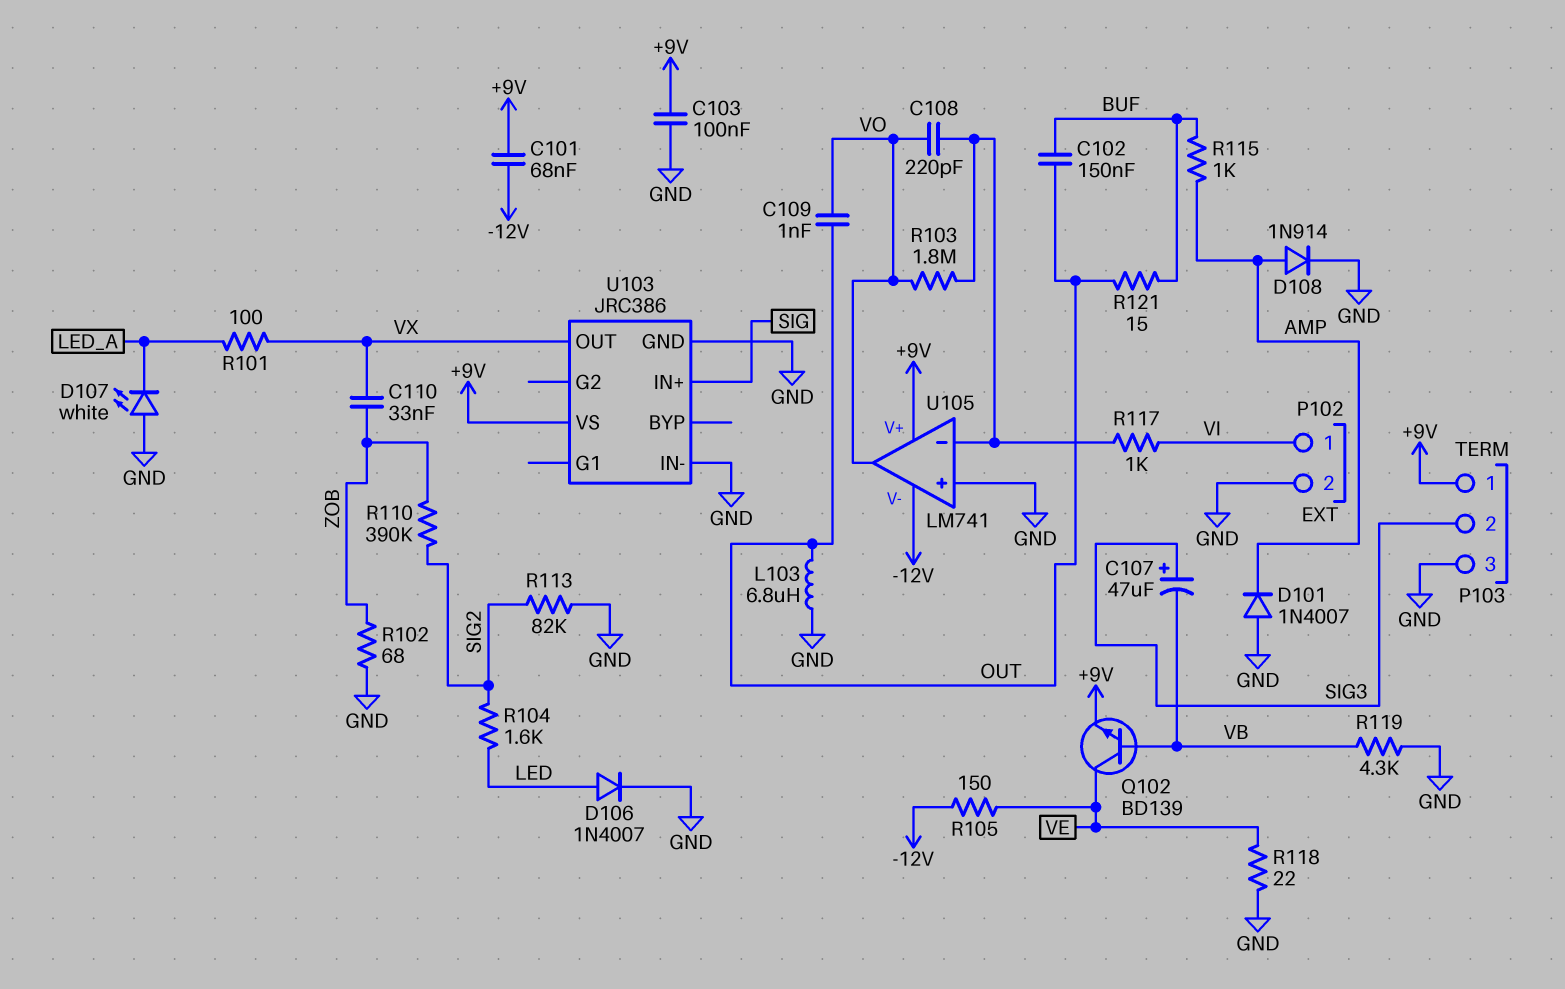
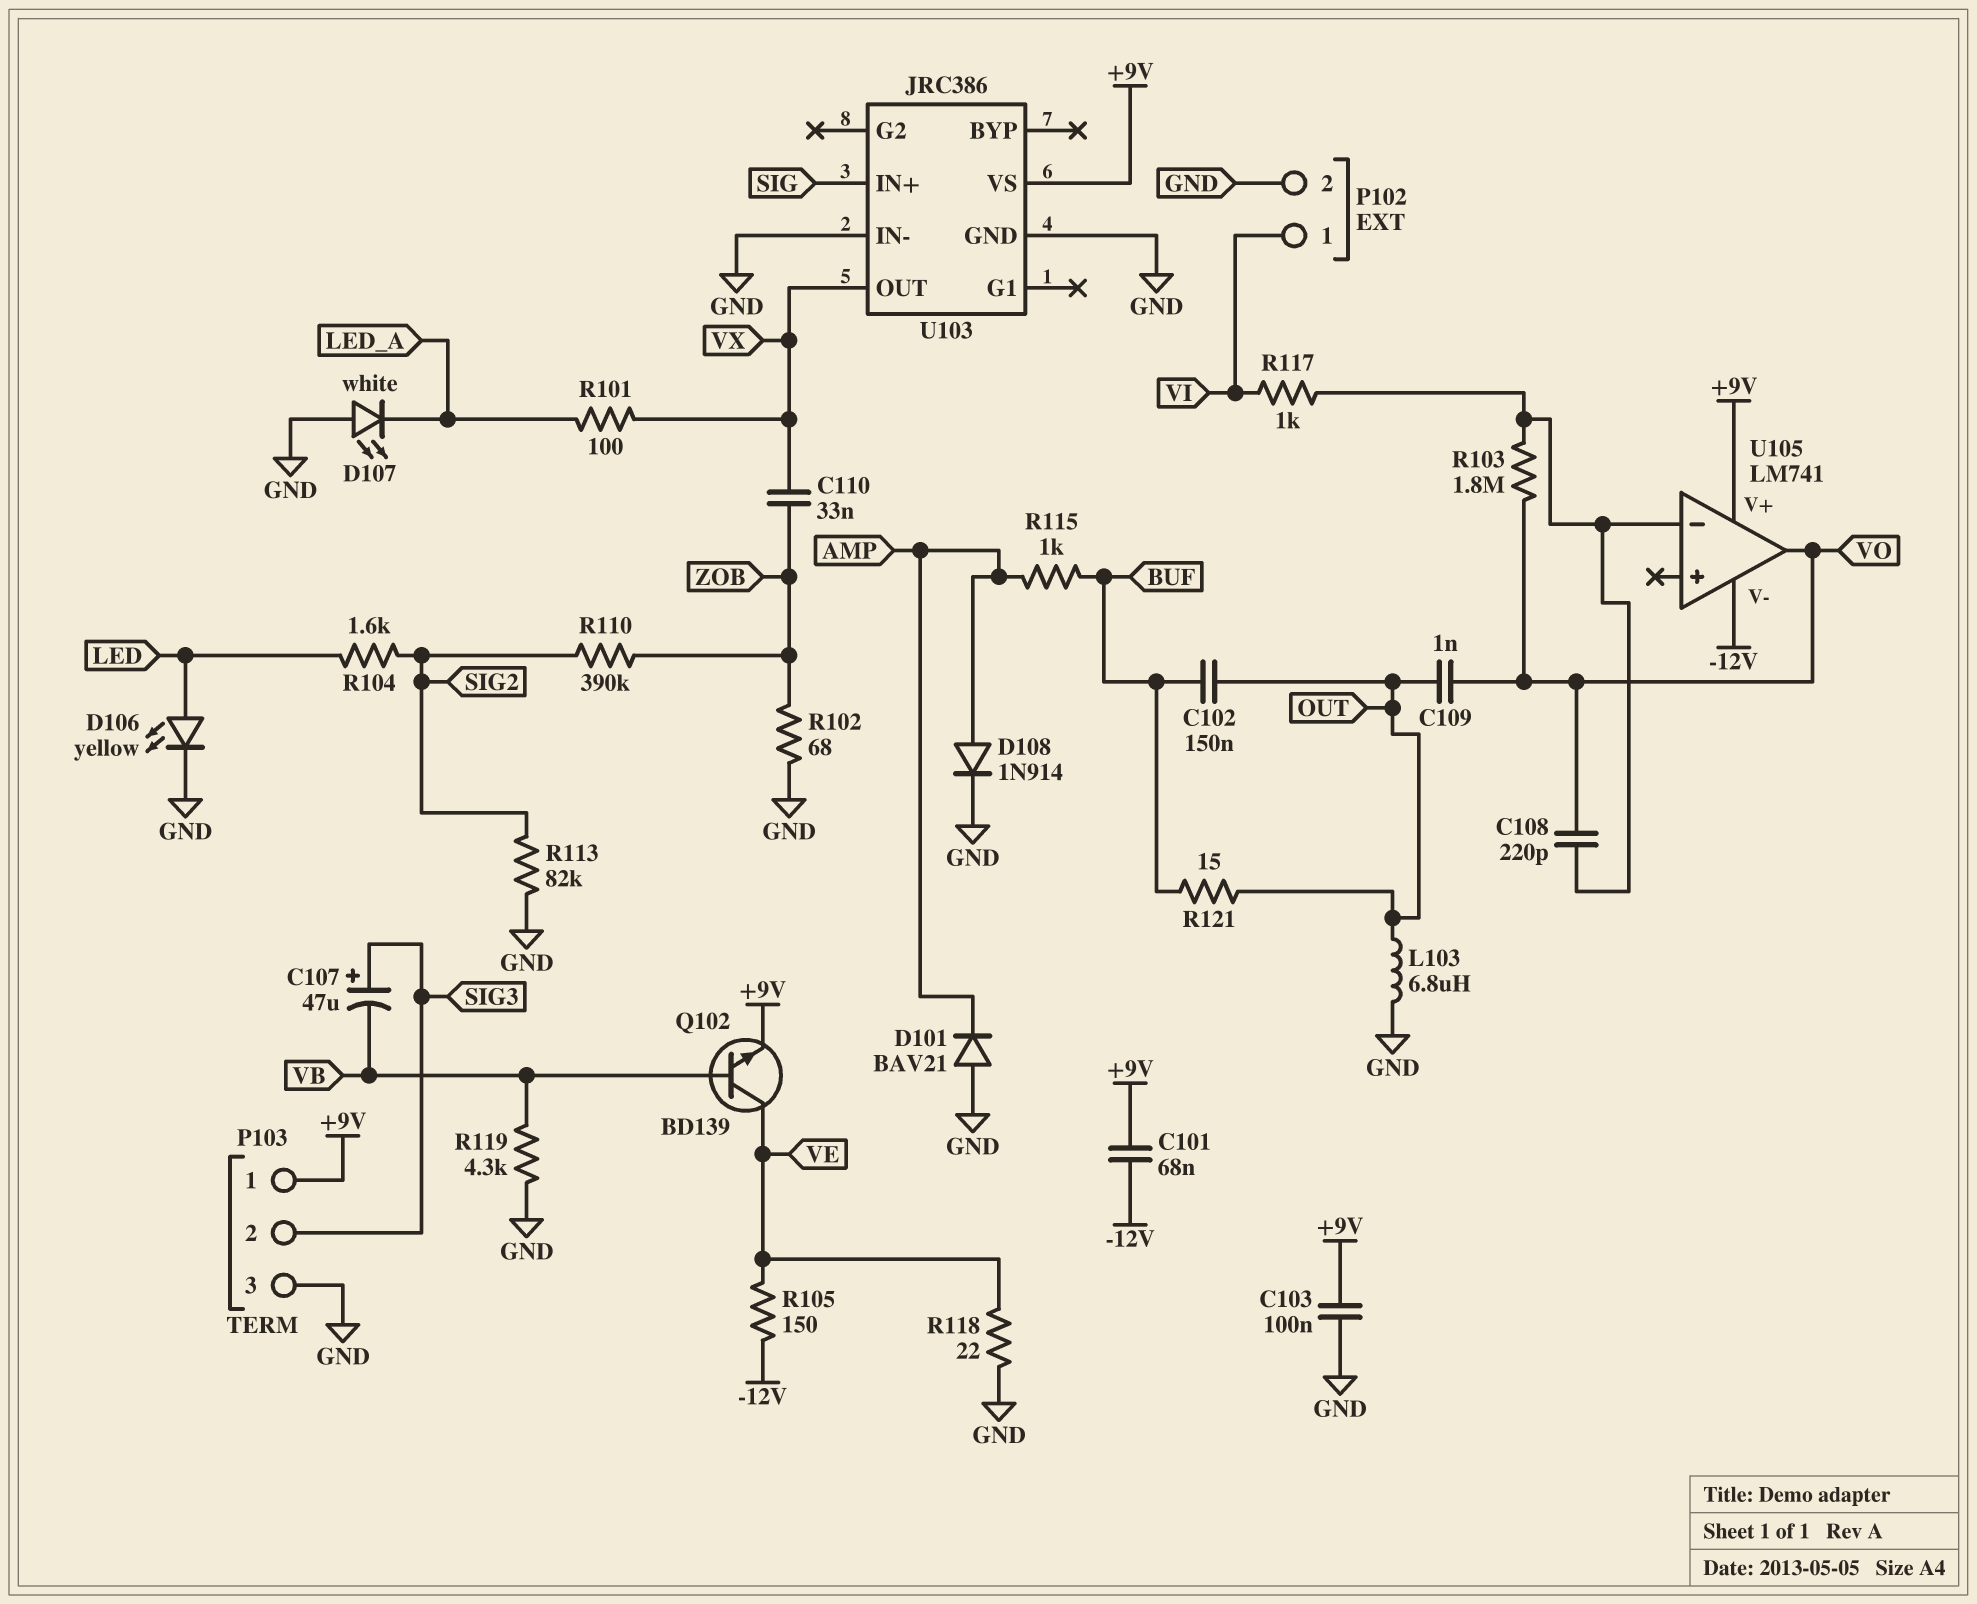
D101: diode 1N4007 (A GND, K AMP) -> diode BAV21 (A GND, K AMP)
D106: diode 1N4007 (A LED, K GND) -> LED yellow (A LED, K GND)
U105 pin in+: GND -> none

